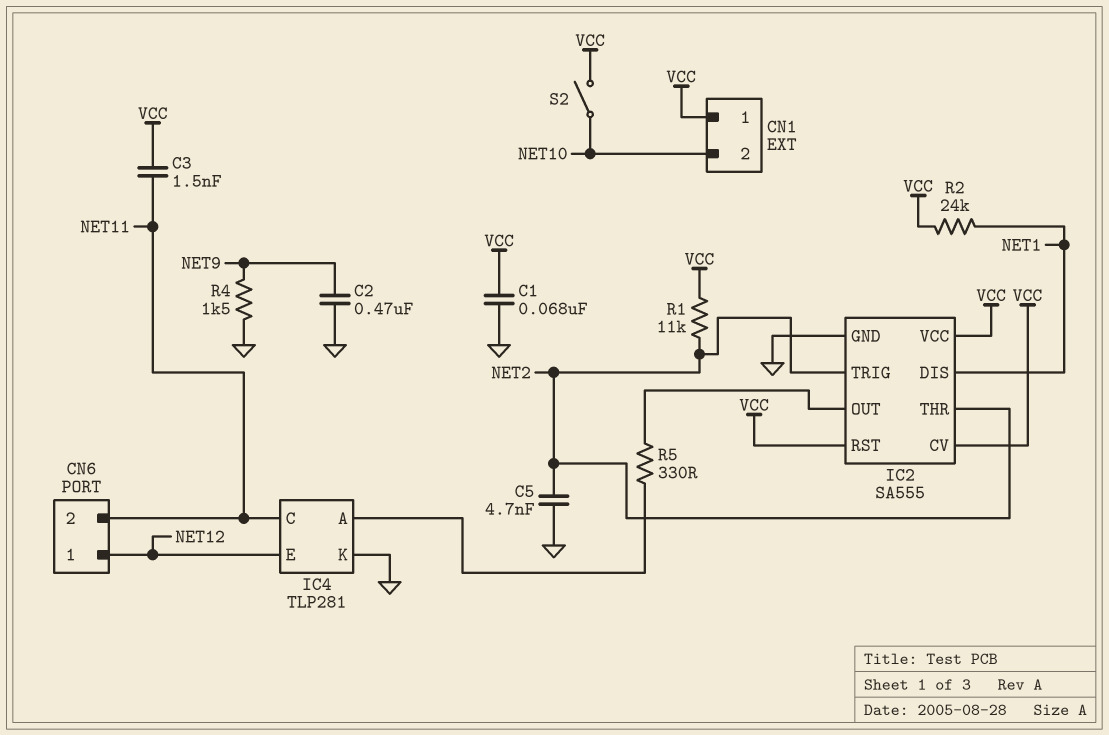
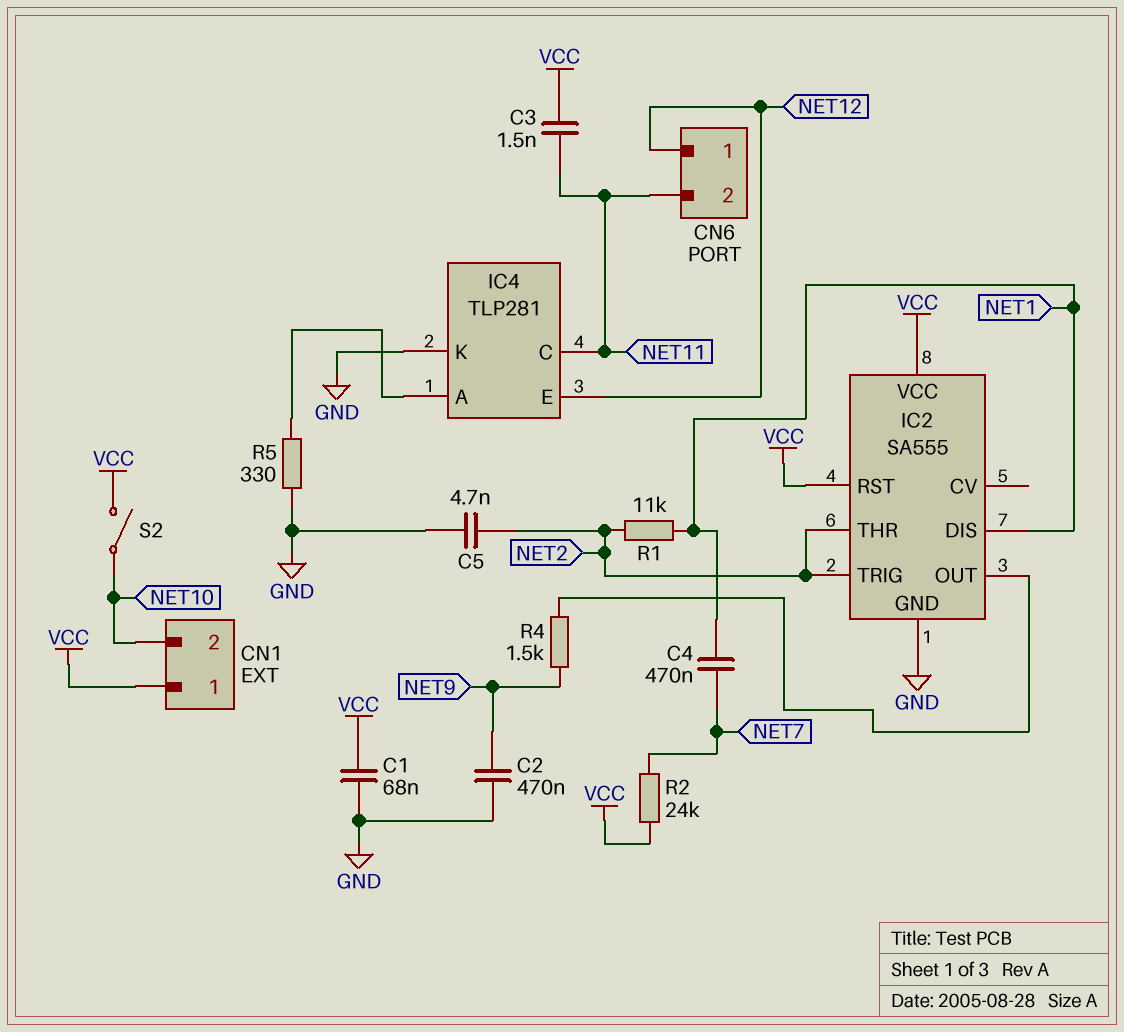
C4: none -> 470nF (NET1, NET7)
IC2 pin CV: VCC -> none
R1: 11k (NET2, VCC) -> 11k (NET1, NET2)
R2: 24k (NET1, VCC) -> 24k (NET7, VCC)
R4: 1.5k (GND, NET9) -> 1.5k (IC2/OUT, NET9)
R5: 330 (IC2/OUT, IC4/A) -> 330 (GND, IC4/A)

